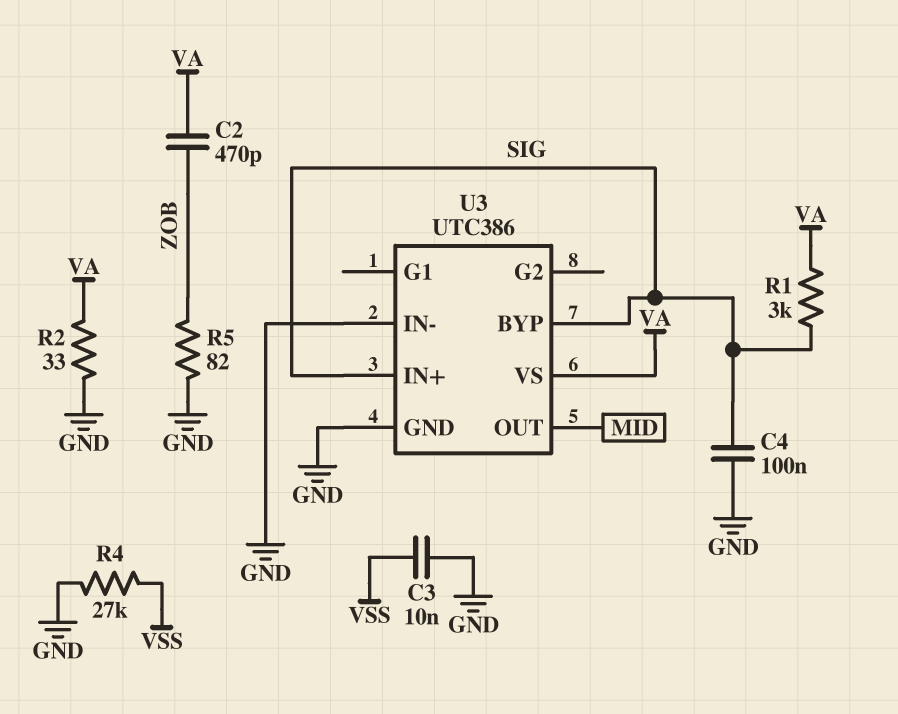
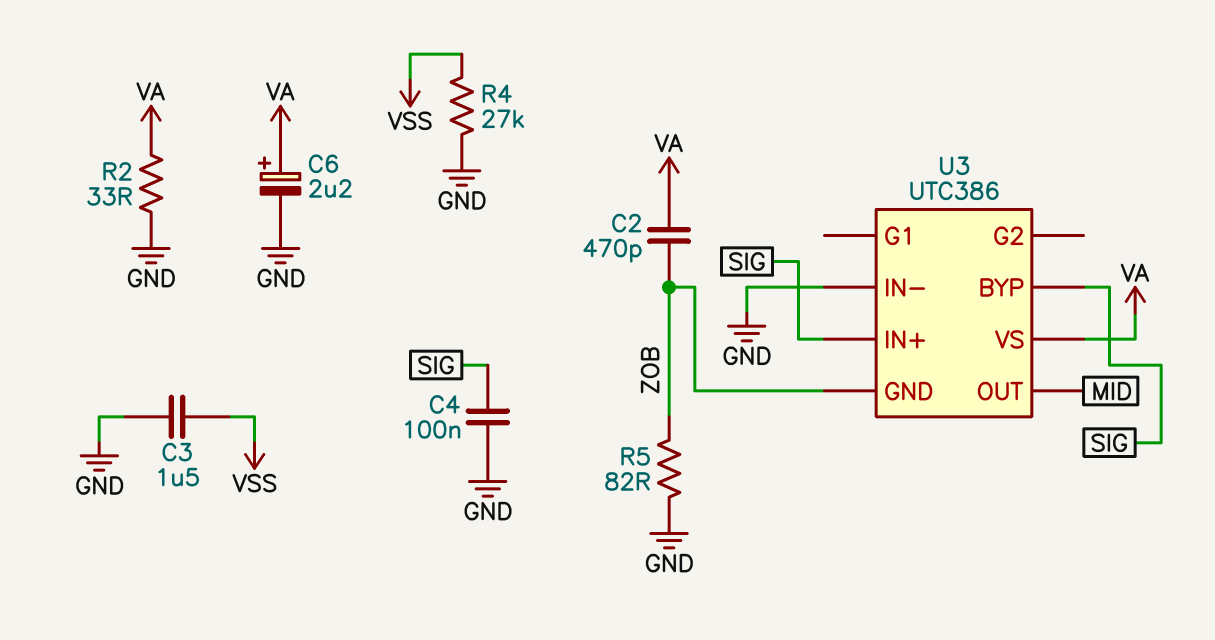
C3: 10nF (GND, VSS) -> 1.5uF (GND, VSS)
C6: none -> 2.2uF (plus VA, minus GND)
R1: 3k (SIG, VA) -> none
U3 pin GND: GND -> ZOB

